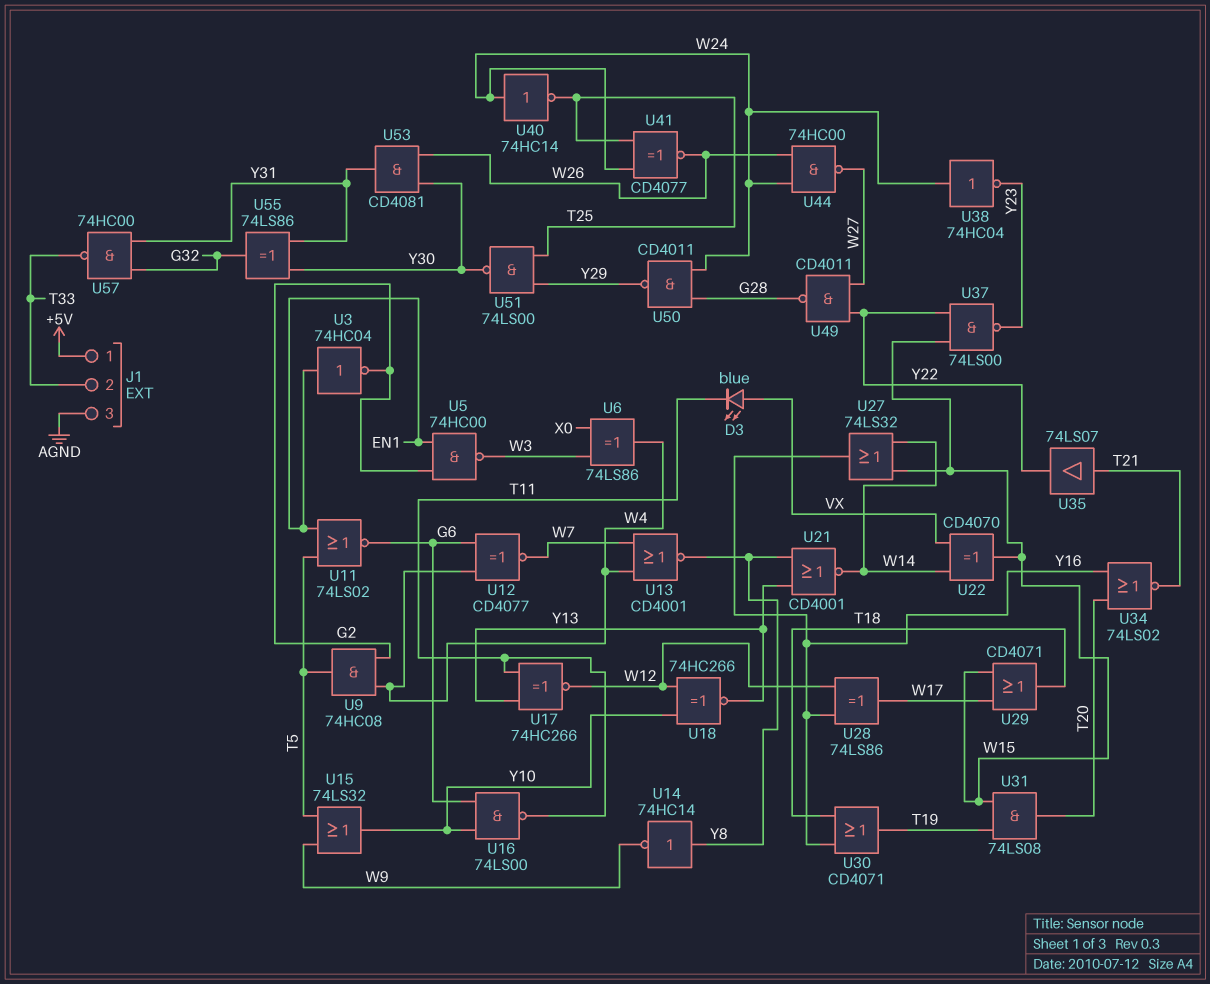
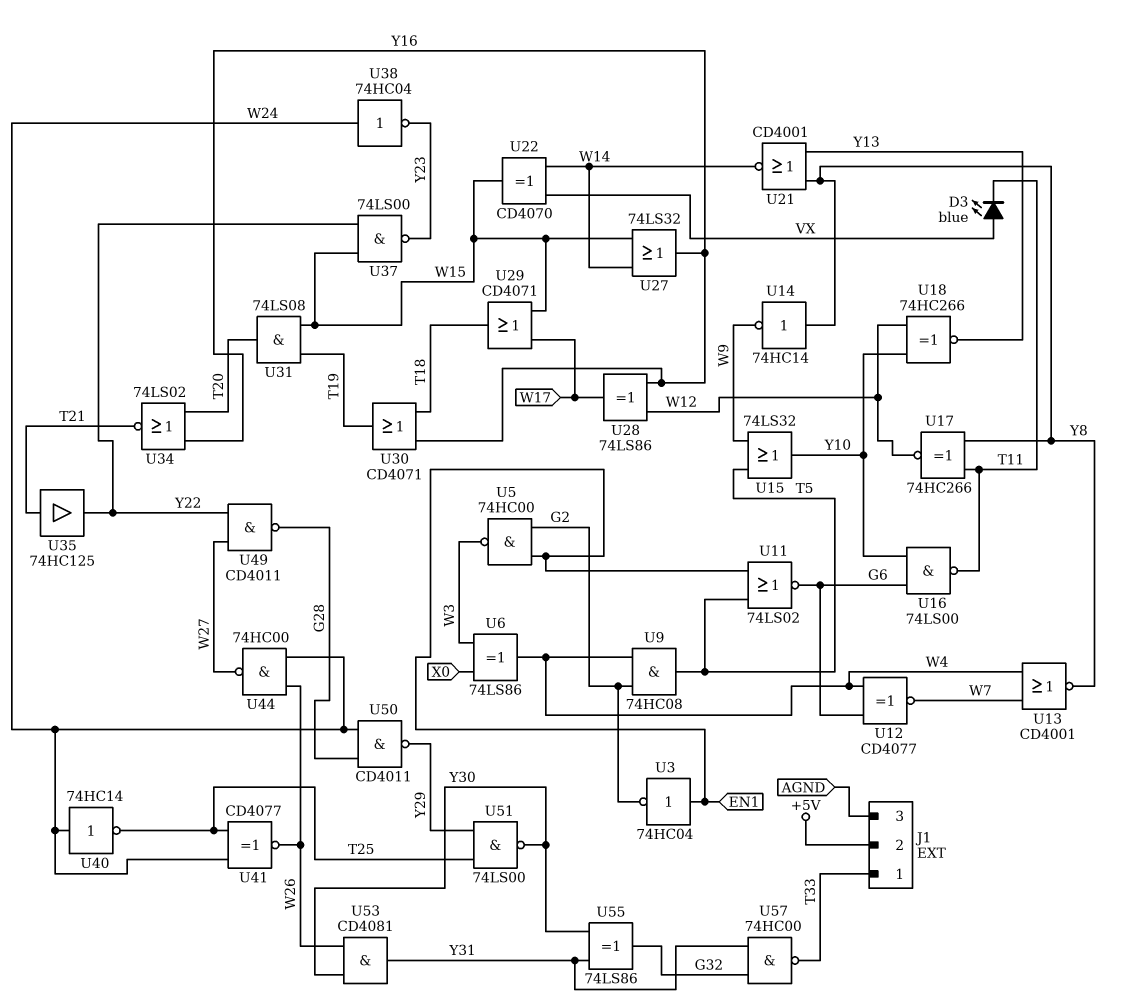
J1 pin 1: +5V -> T33
J1 pin 2: T33 -> +5V
U17: XNOR 74HC266 (in T11, in Y13, out W12) -> XNOR 74HC266 (in T11, in Y8, out W12)
U35: buffer 74LS07 (in T21, out Y22) -> buffer 74HC125 (in T21, out Y22)

